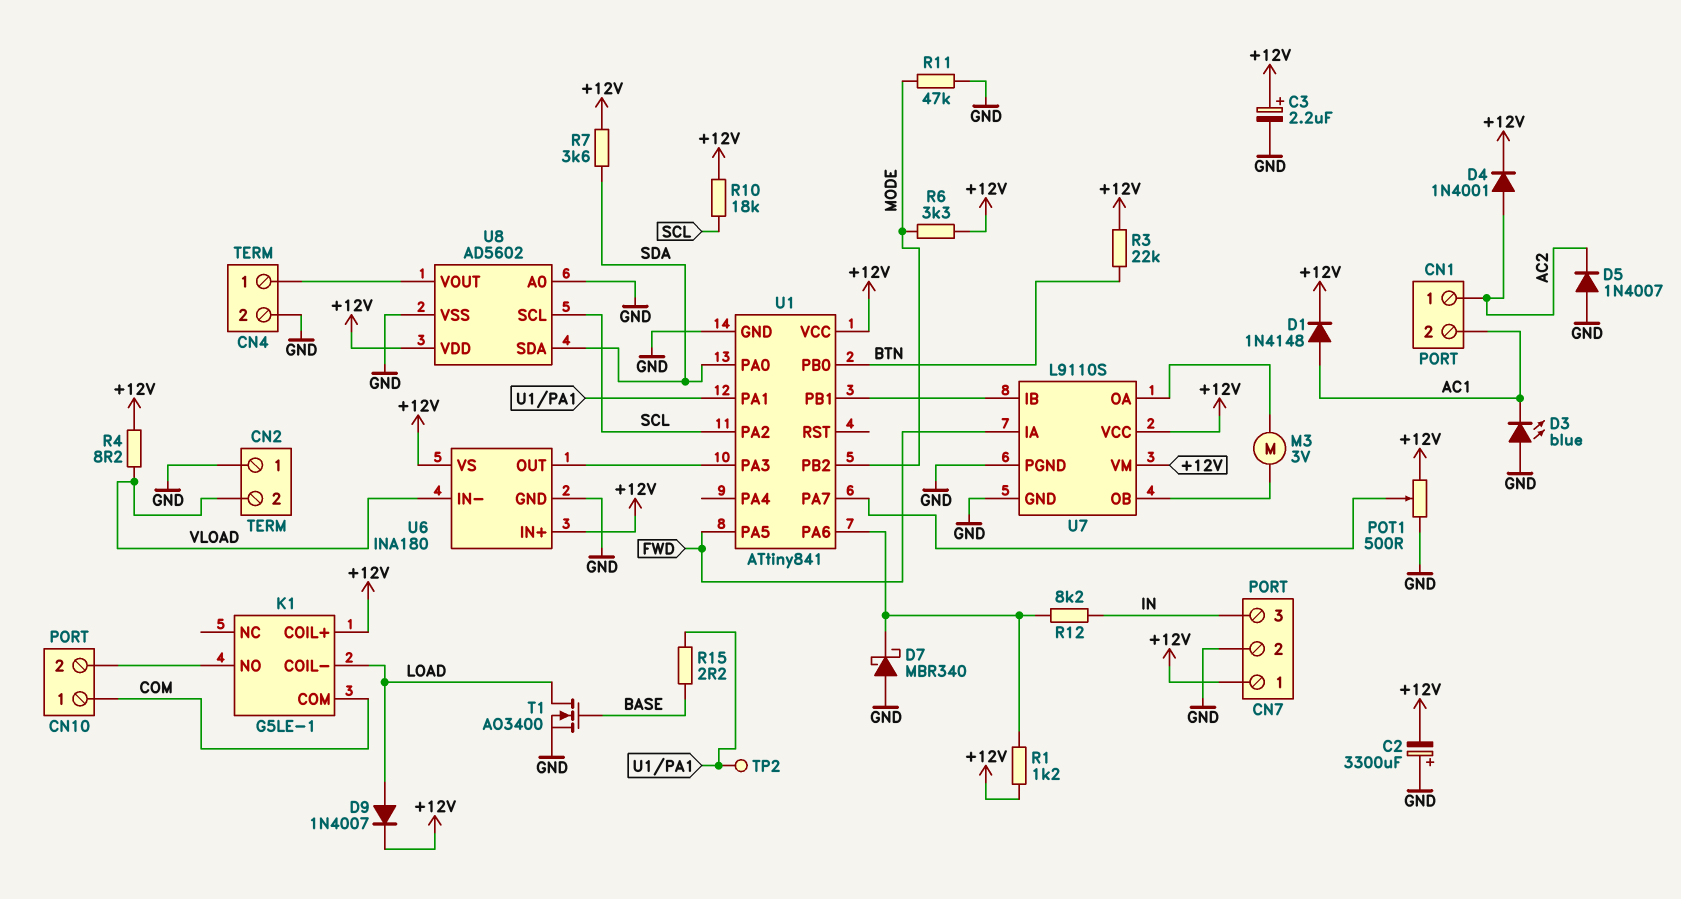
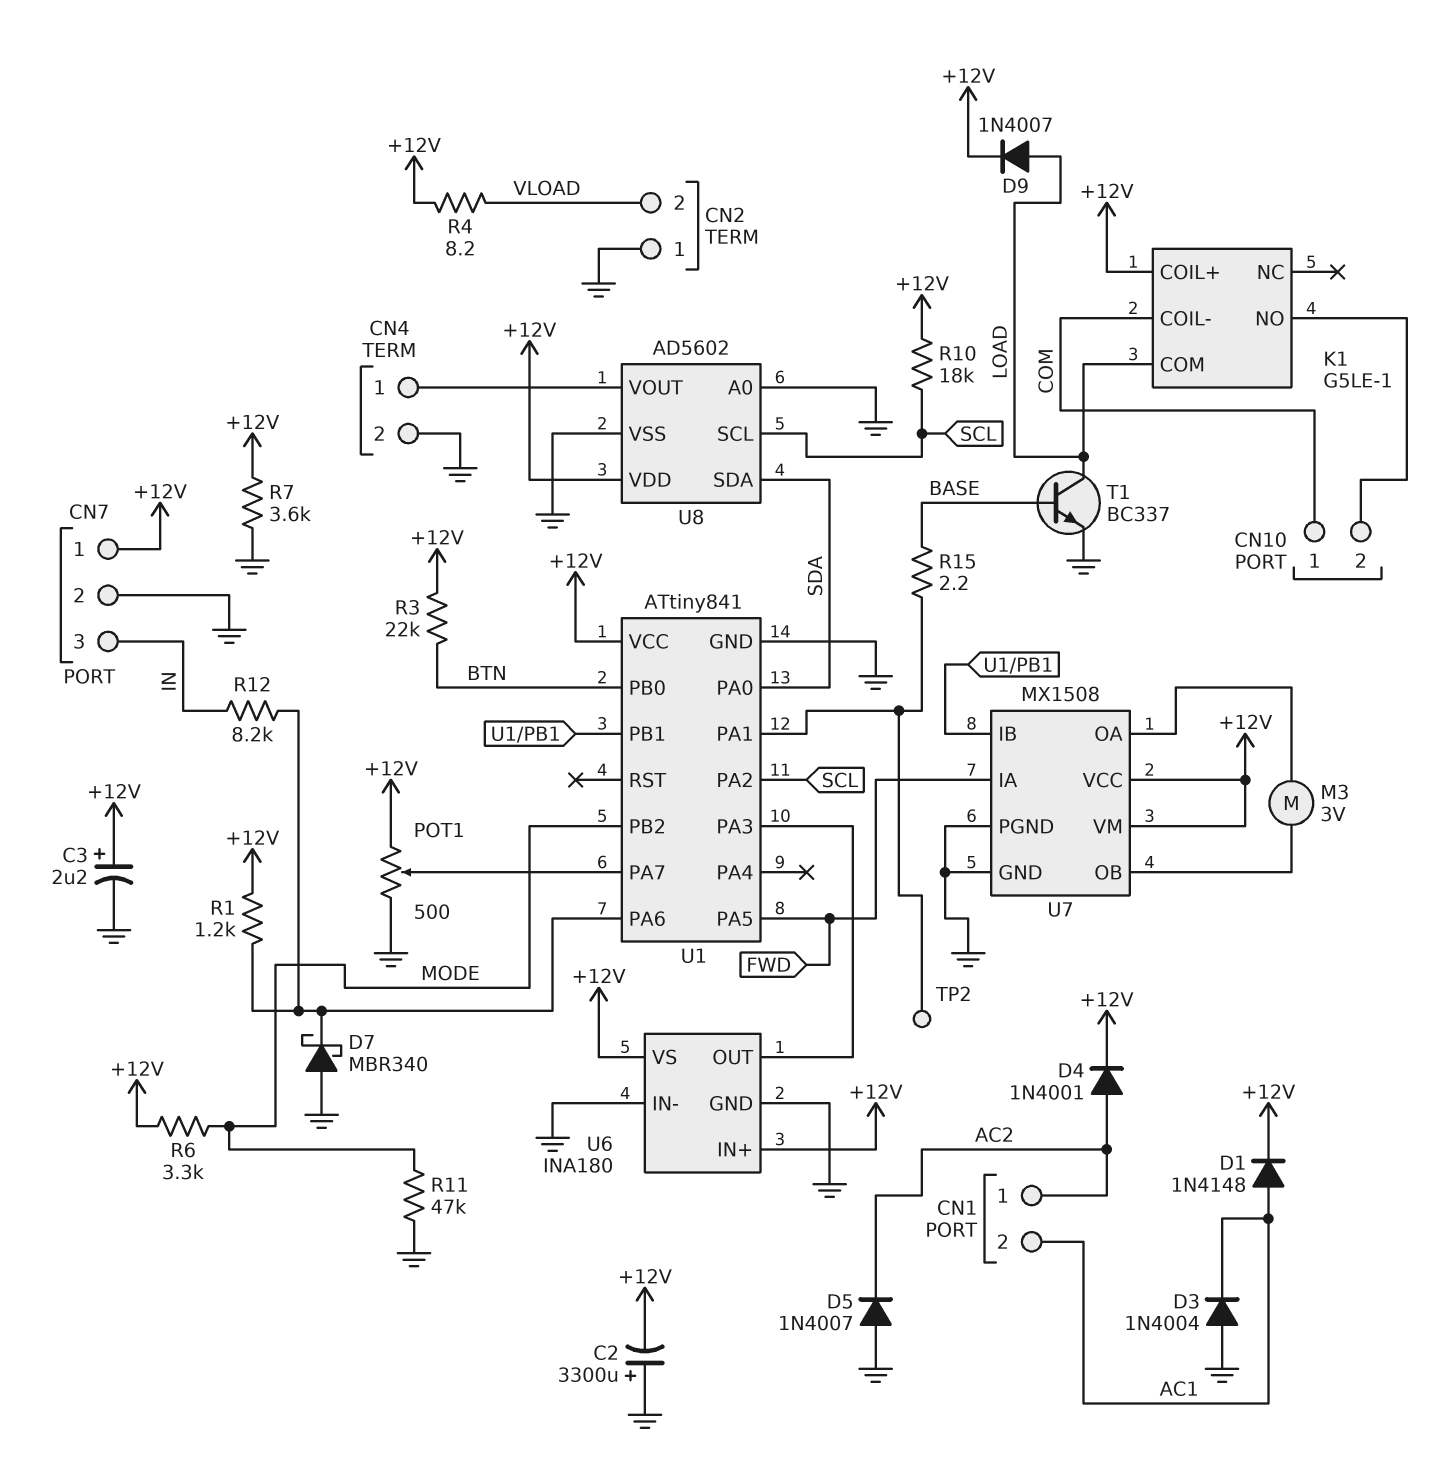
D3: LED blue (A GND, K AC1) -> diode 1N4004 (A GND, K AC1)
K1 pin COIL-: LOAD -> COM
K1 pin COM: COM -> LOAD
R7: 3.6k (+12V, SDA) -> 3.6k (+12V, GND)
T1: NMOS AO3400 (G BASE, D LOAD, S GND) -> NPN BC337 (B BASE, C LOAD, E GND)
U6 pin IN-: VLOAD -> GND
U7: L9110S -> MX1508

